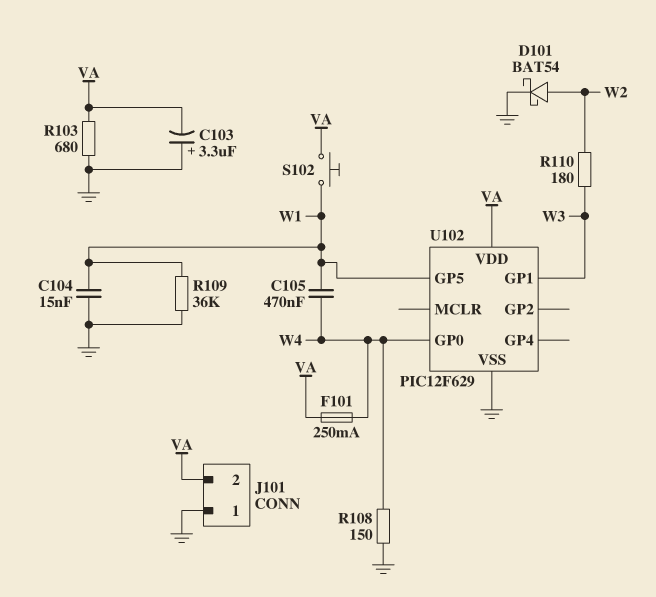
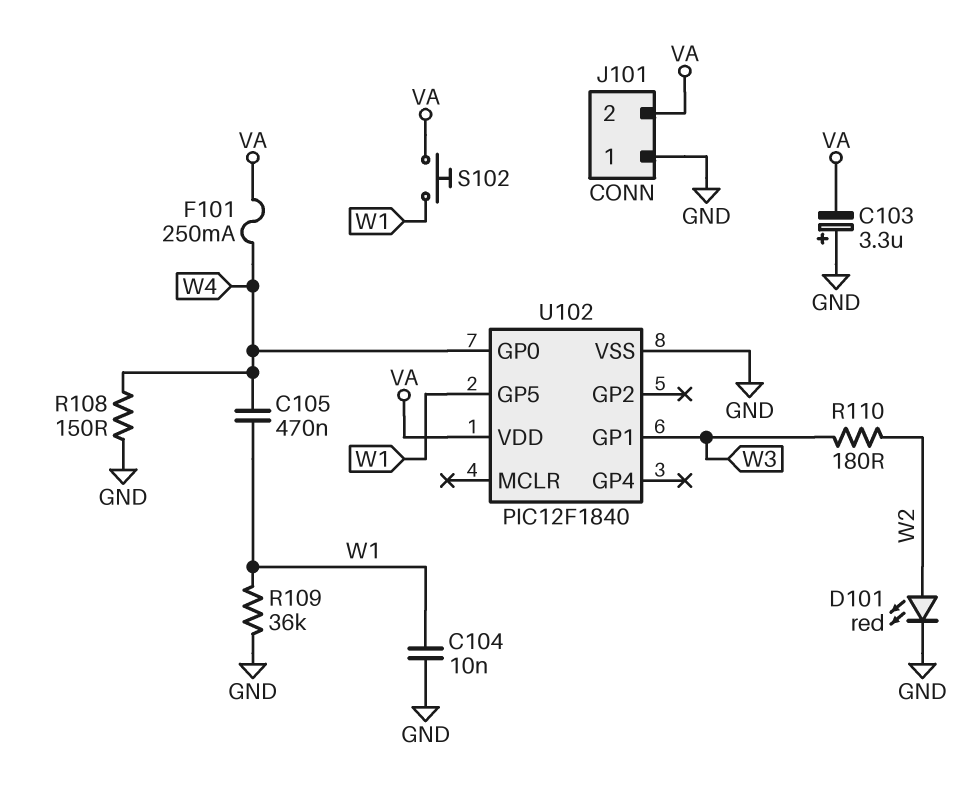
C104: 15nF (GND, W1) -> 10nF (GND, W1)
D101: schottky BAT54 (A W2, K GND) -> LED red (A W2, K GND)
R103: 680 (GND, VA) -> none
U102: PIC12F629 -> PIC12F1840

